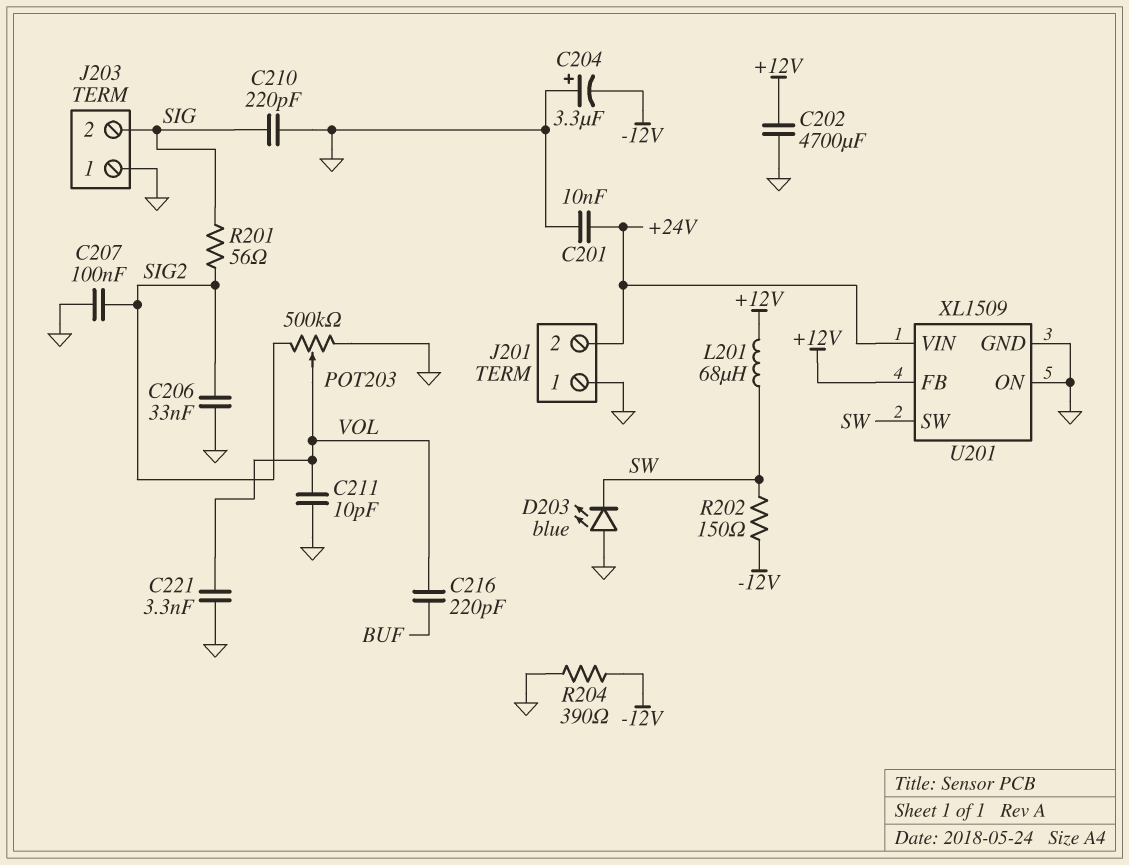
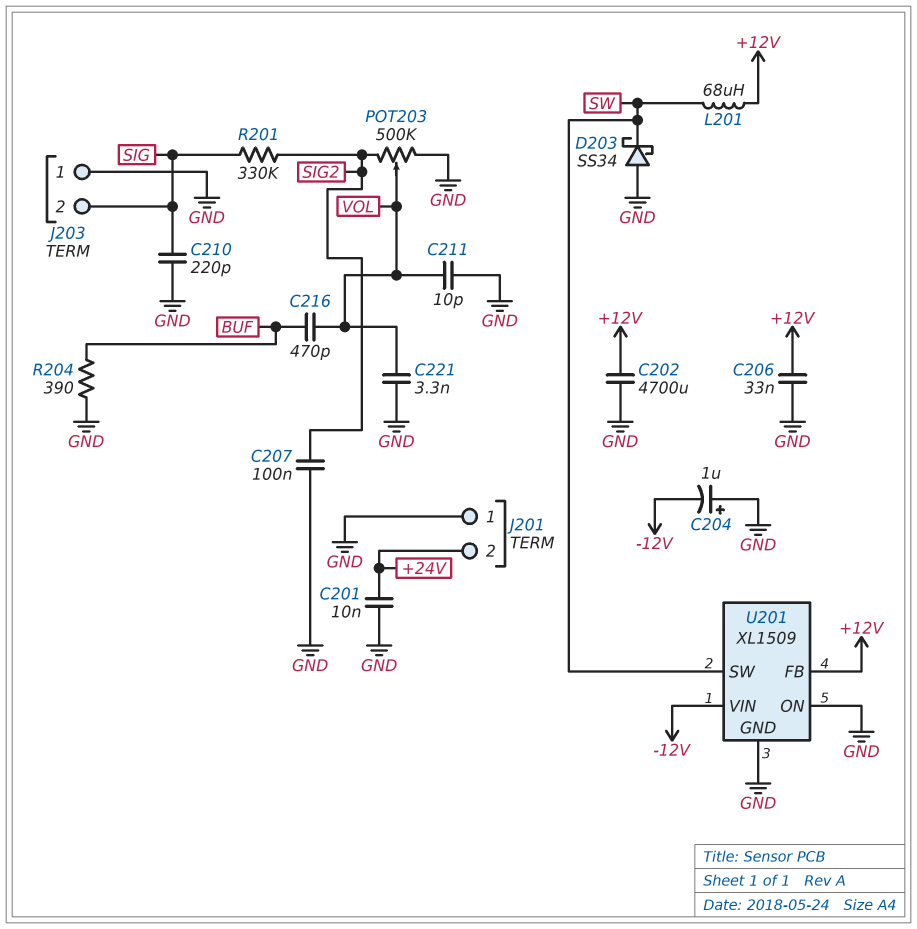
C204: 3.3uF (plus GND, minus -12V) -> 1uF (plus GND, minus -12V)
C206: 33nF (GND, SIG2) -> 33nF (+12V, GND)
C216: 220pF (BUF, VOL) -> 470pF (BUF, VOL)
D203: LED blue (A GND, K SW) -> schottky SS34 (A GND, K SW)
R201: 56 (SIG, SIG2) -> 330k (SIG, SIG2)
R202: 150 (-12V, SW) -> none
R204: 390 (-12V, GND) -> 390 (BUF, GND)
U201 pin VIN: +24V -> -12V

